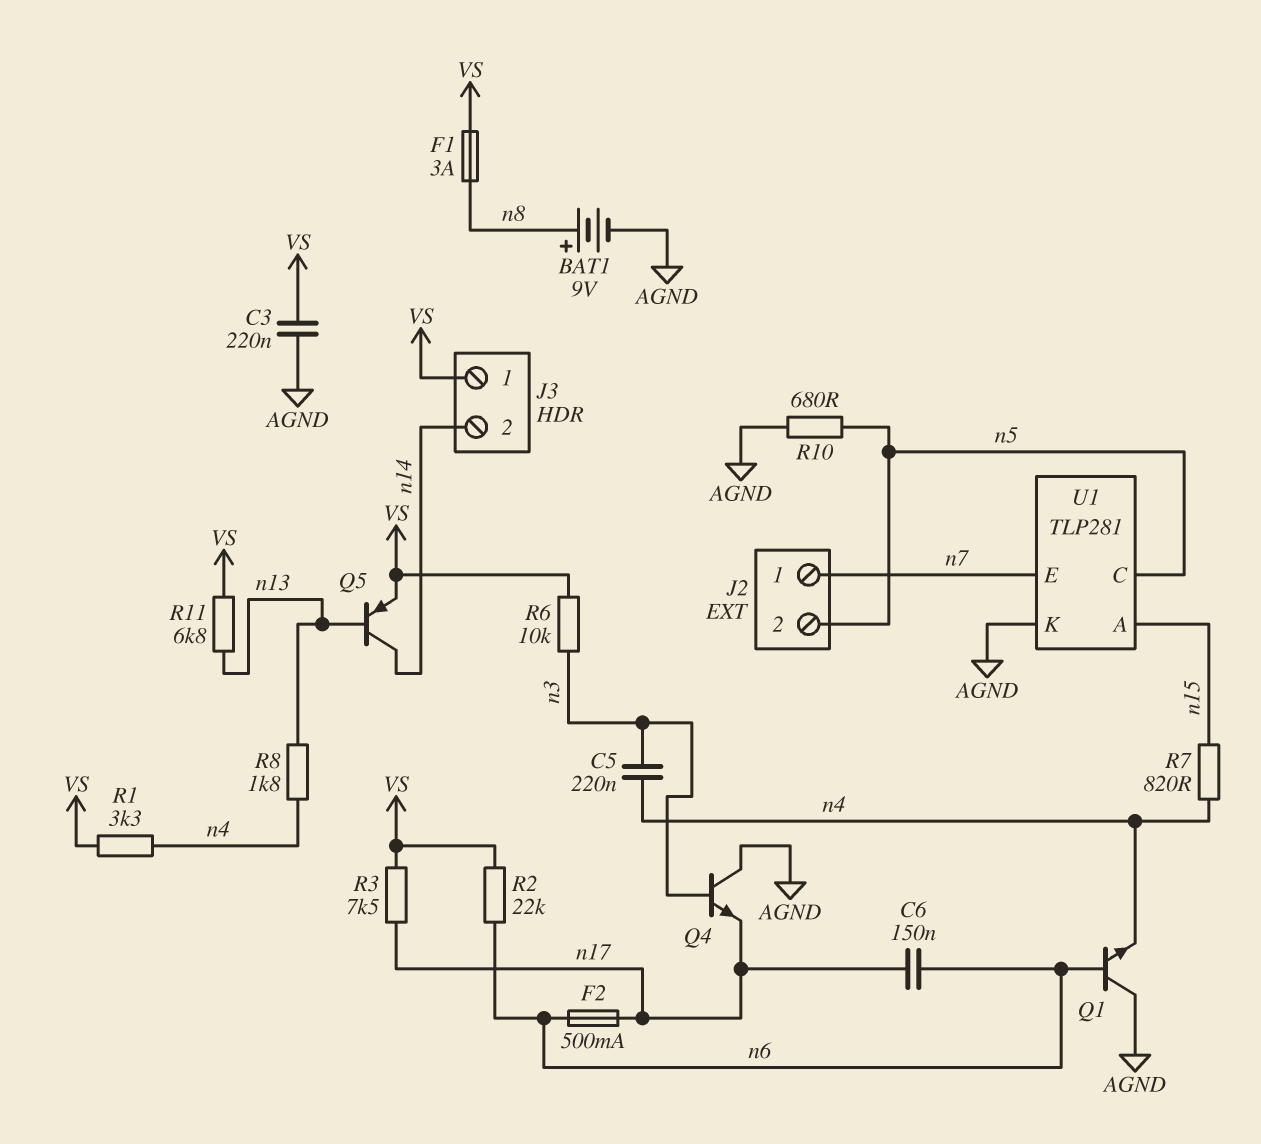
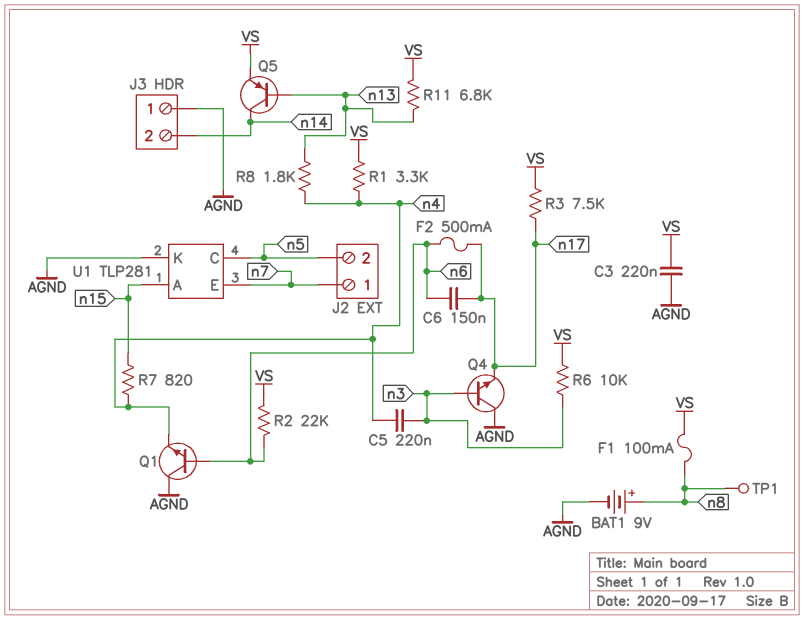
F1: 3A (VS, n8) -> 100mA (VS, n8)
J3 pin 1: VS -> AGND
R10: 680 (AGND, n5) -> none
TP1: none -> test point (n8)

